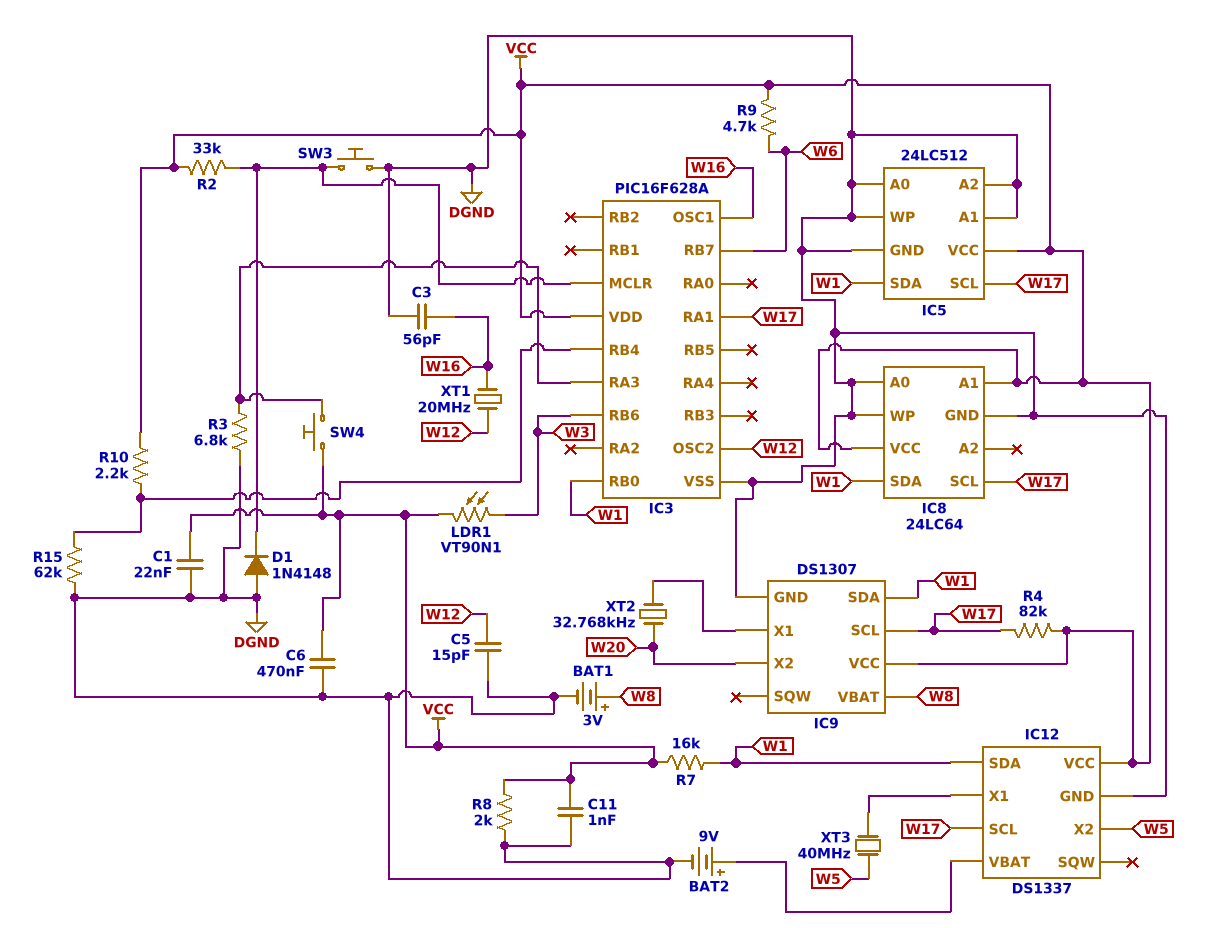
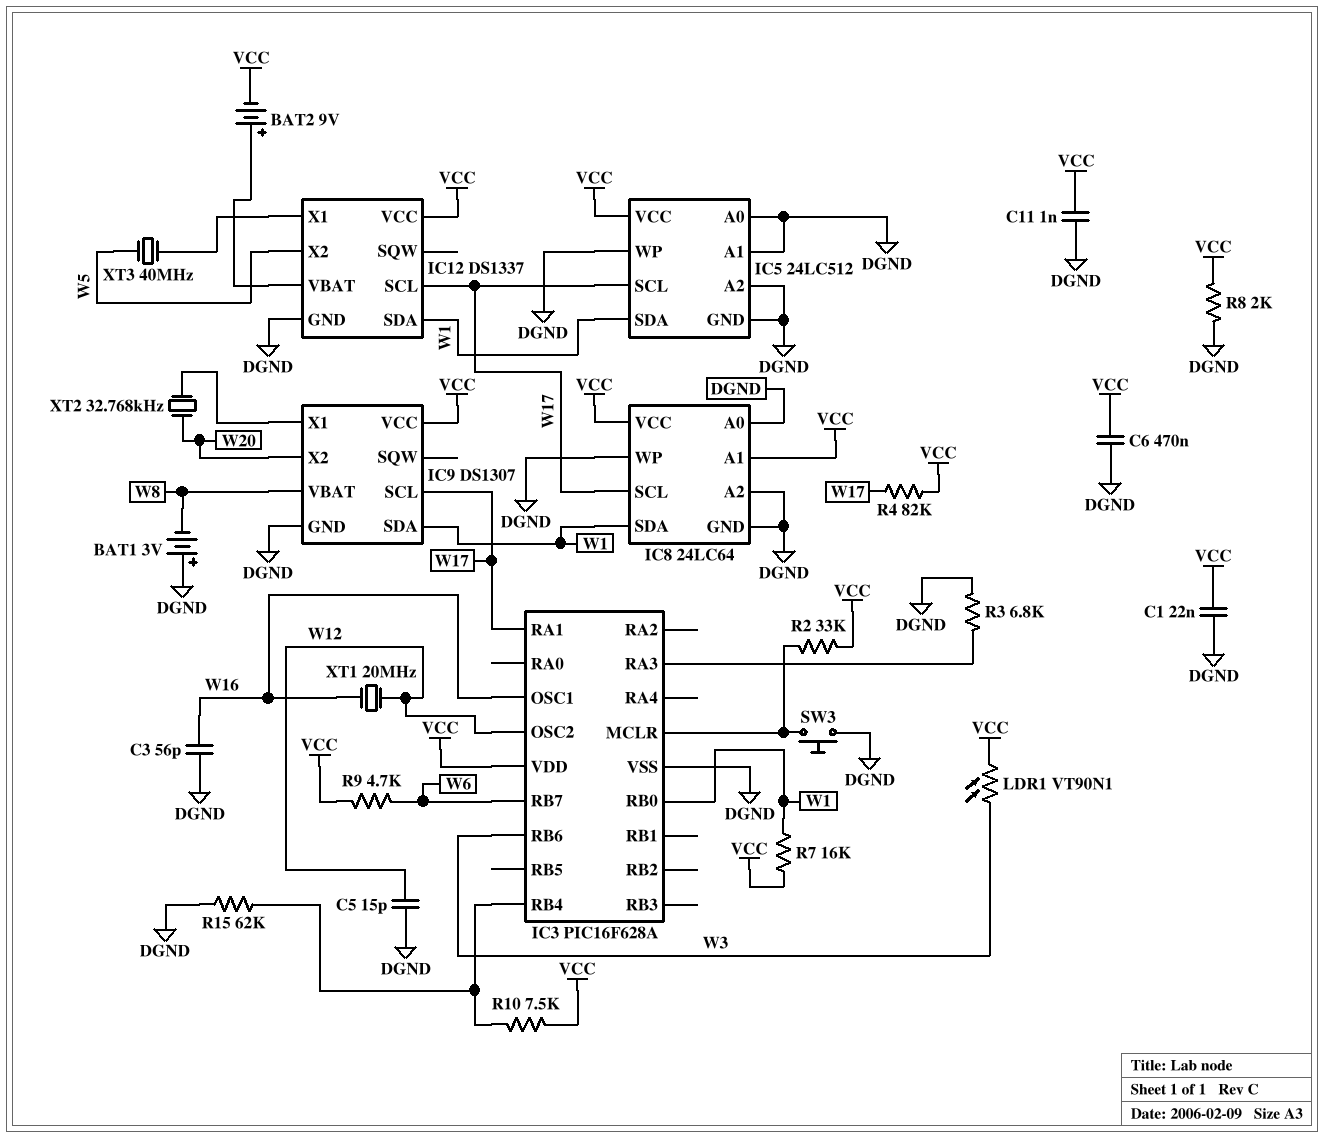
BAT1: 3V (plus W8, minus DGND) -> 3V (plus DGND, minus W8)
BAT2: 9V (plus IC12/VBAT, minus DGND) -> 9V (plus IC12/VBAT, minus VCC)
D1: diode 1N4148 (A DGND, K IC3/MCLR) -> none
IC8 pin A2: none -> DGND
R10: 2.2k (IC3/RB4, VCC) -> 7.5k (IC3/RB4, VCC)
SW4: button (IC3/RA3, VCC) -> none

